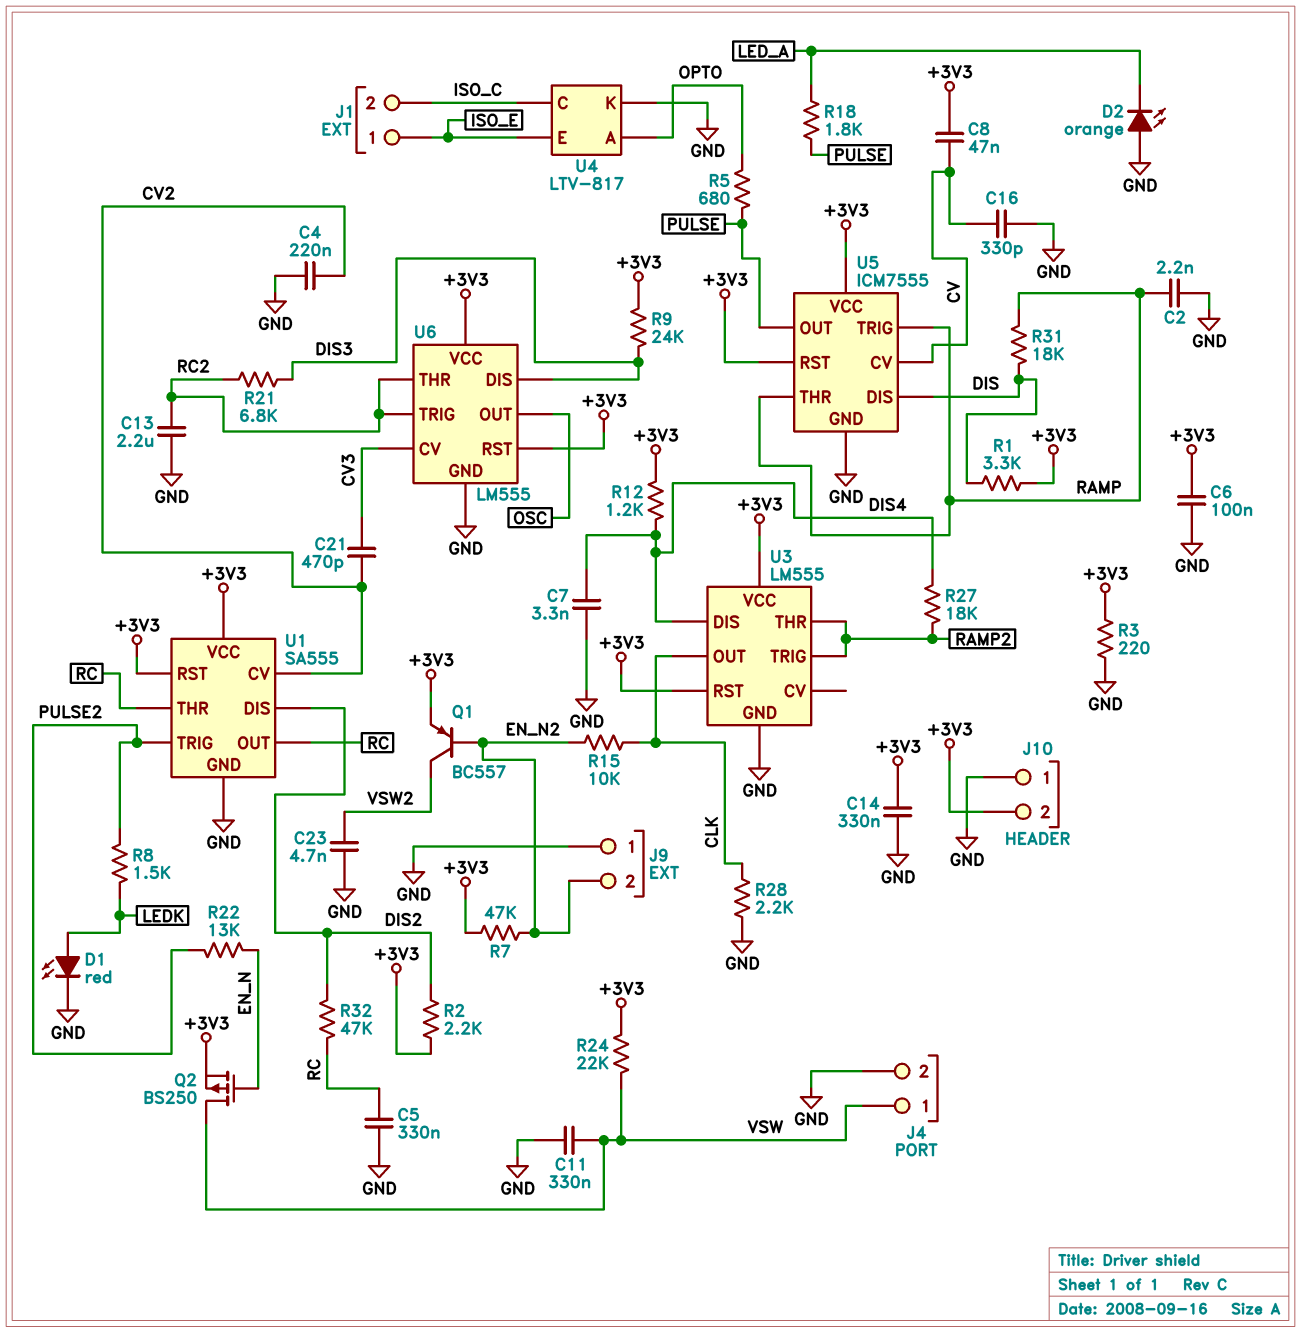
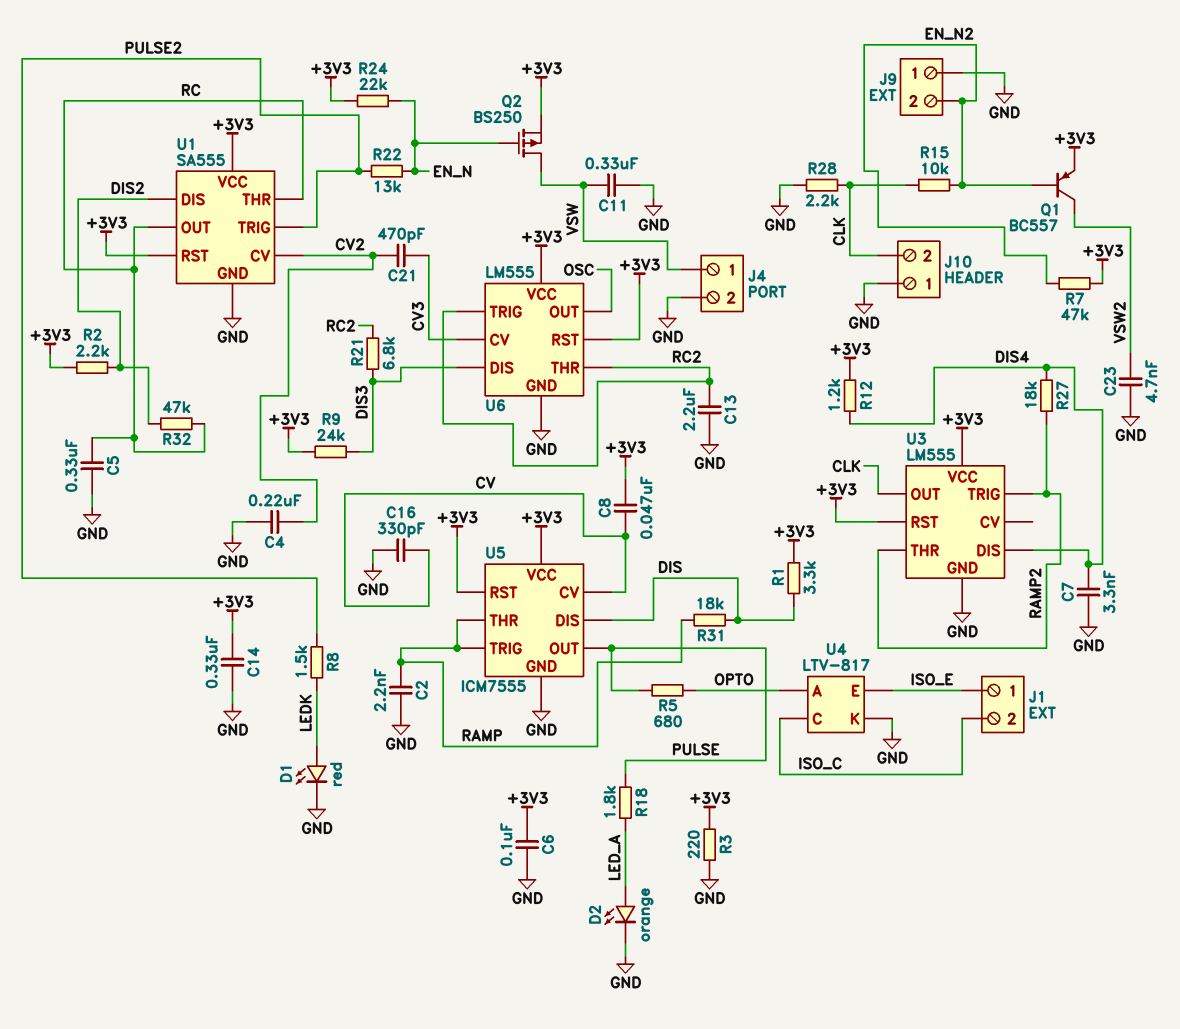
D2: LED orange (A GND, K LED_A) -> LED orange (A LED_A, K GND)
J10 pin 2: +3V3 -> CLK
R24: 22k (+3V3, VSW) -> 22k (+3V3, EN_N)

